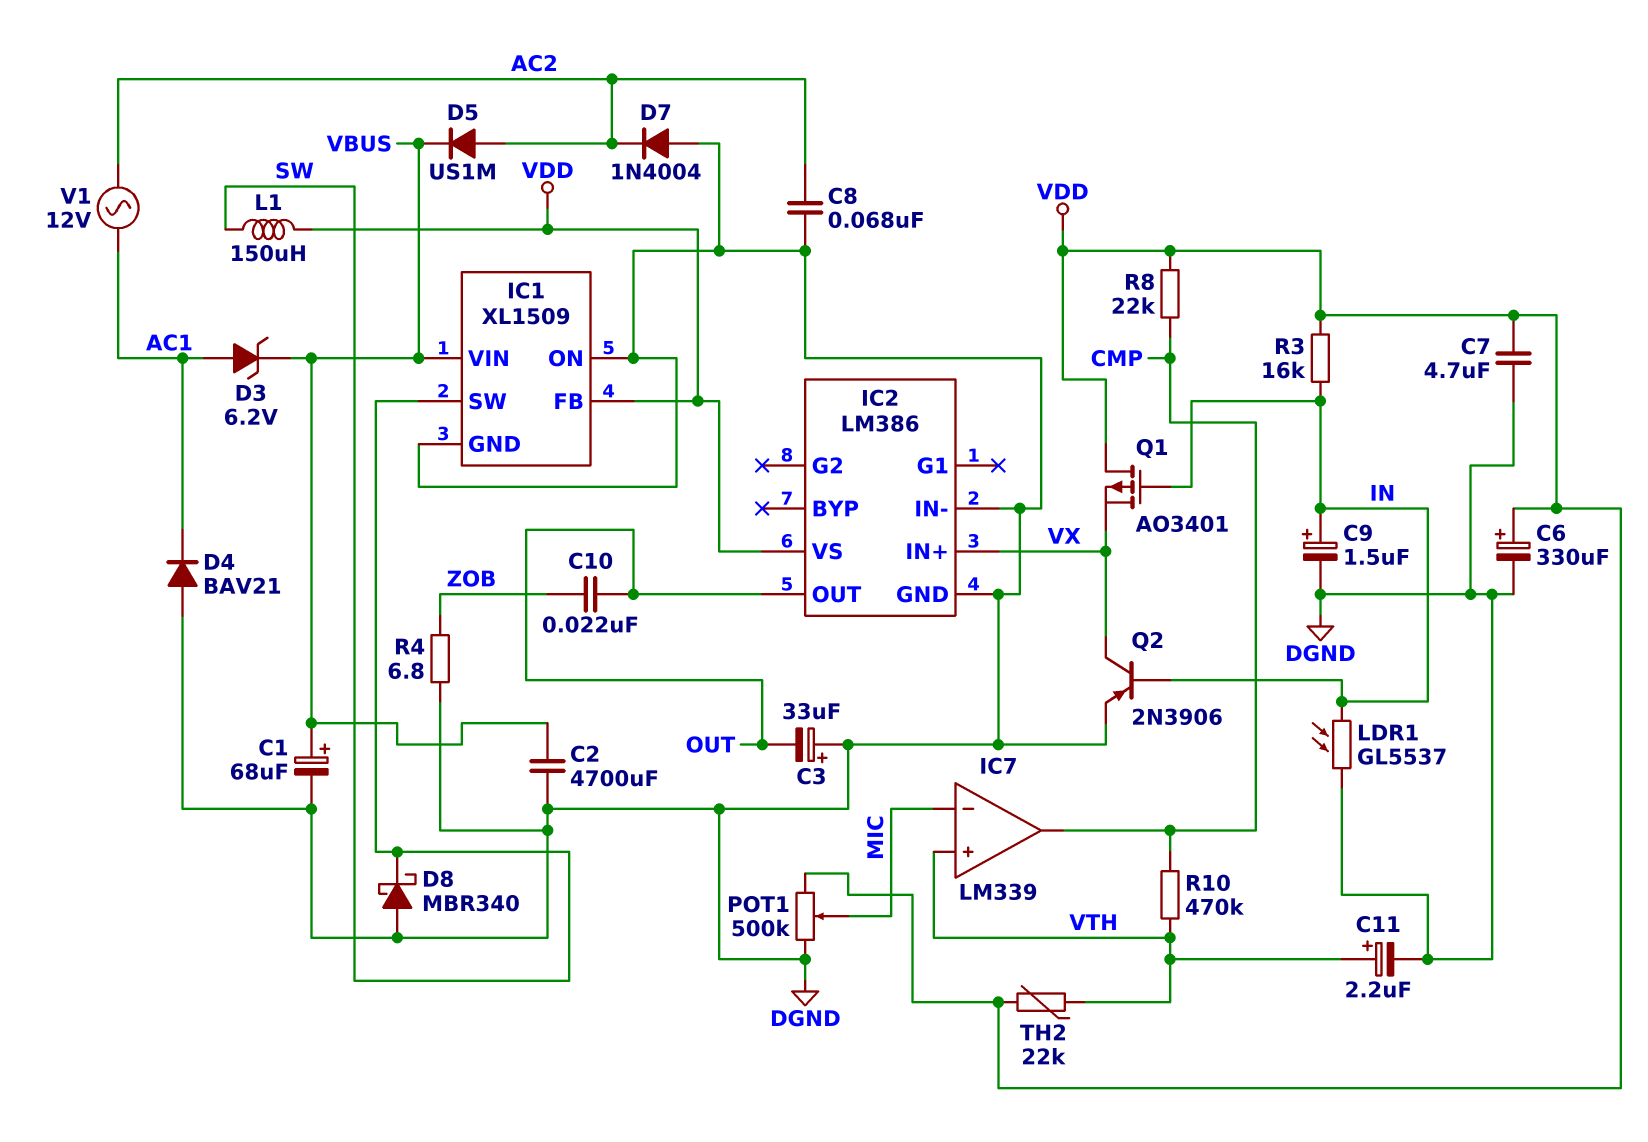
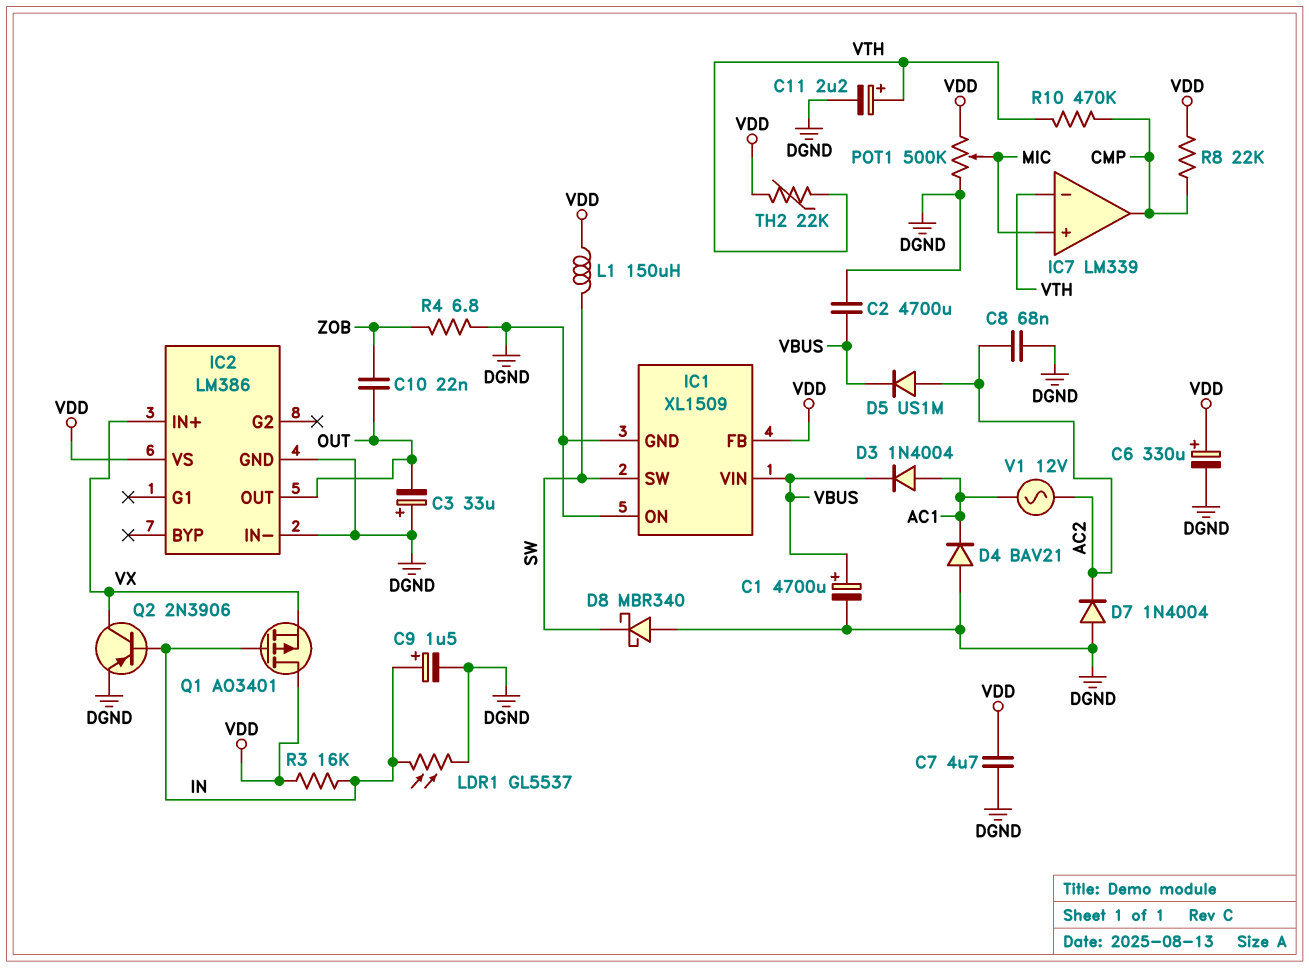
C1: 68uF (plus VBUS, minus DGND) -> 4700uF (plus VBUS, minus DGND)
D3: zener 6.2V (A AC1, K VBUS) -> diode 1N4004 (A AC1, K VBUS)
IC7 pin in+: VTH -> MIC
IC7 pin in-: MIC -> VTH

